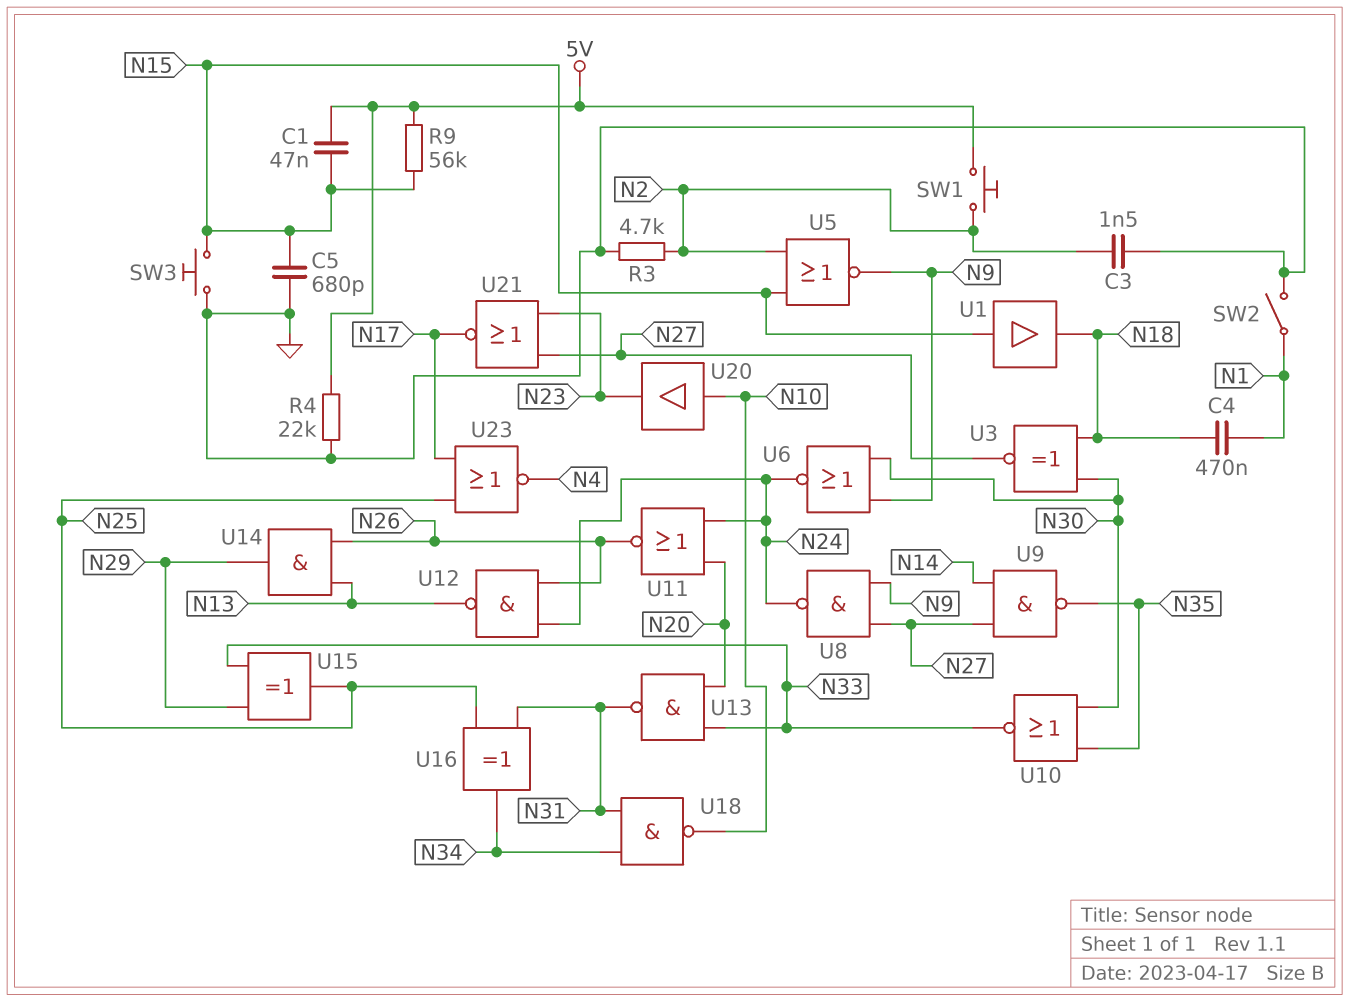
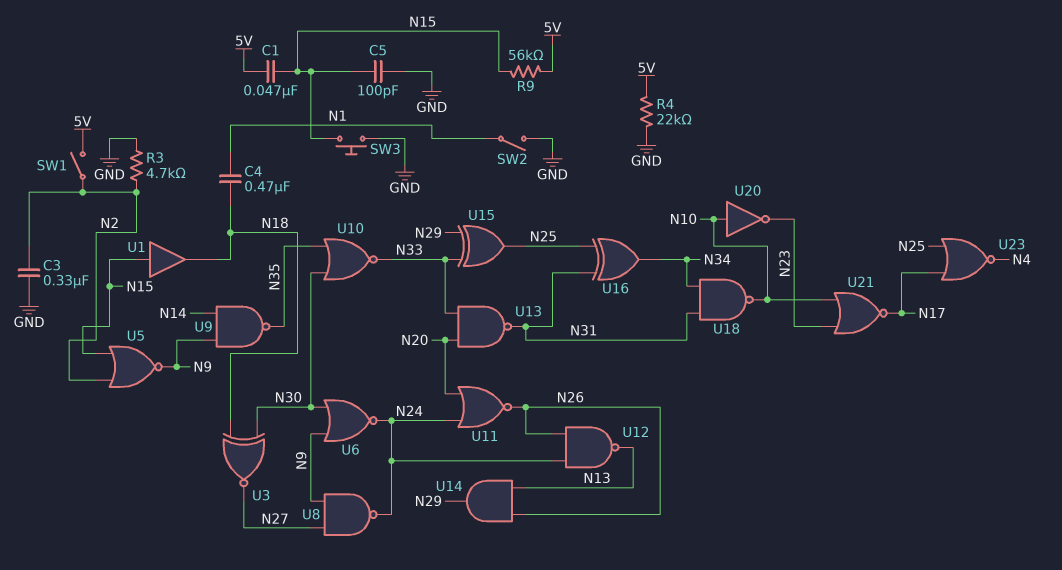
C3: 1.5nF (GND, N2) -> 330nF (GND, N2)
C5: 680pF (GND, N15) -> 100pF (GND, N15)
SW1: button (5V, N2) -> switch (5V, N2)
U9: NAND (in N14, in N27, out N35) -> NAND (in N9, in N14, out N35)
U20: buffer (in N10, out N23) -> NOT (in N10, out N23)
U21: NOR (in N23, in N27, out N17) -> NOR (in N10, in N23, out N17)

